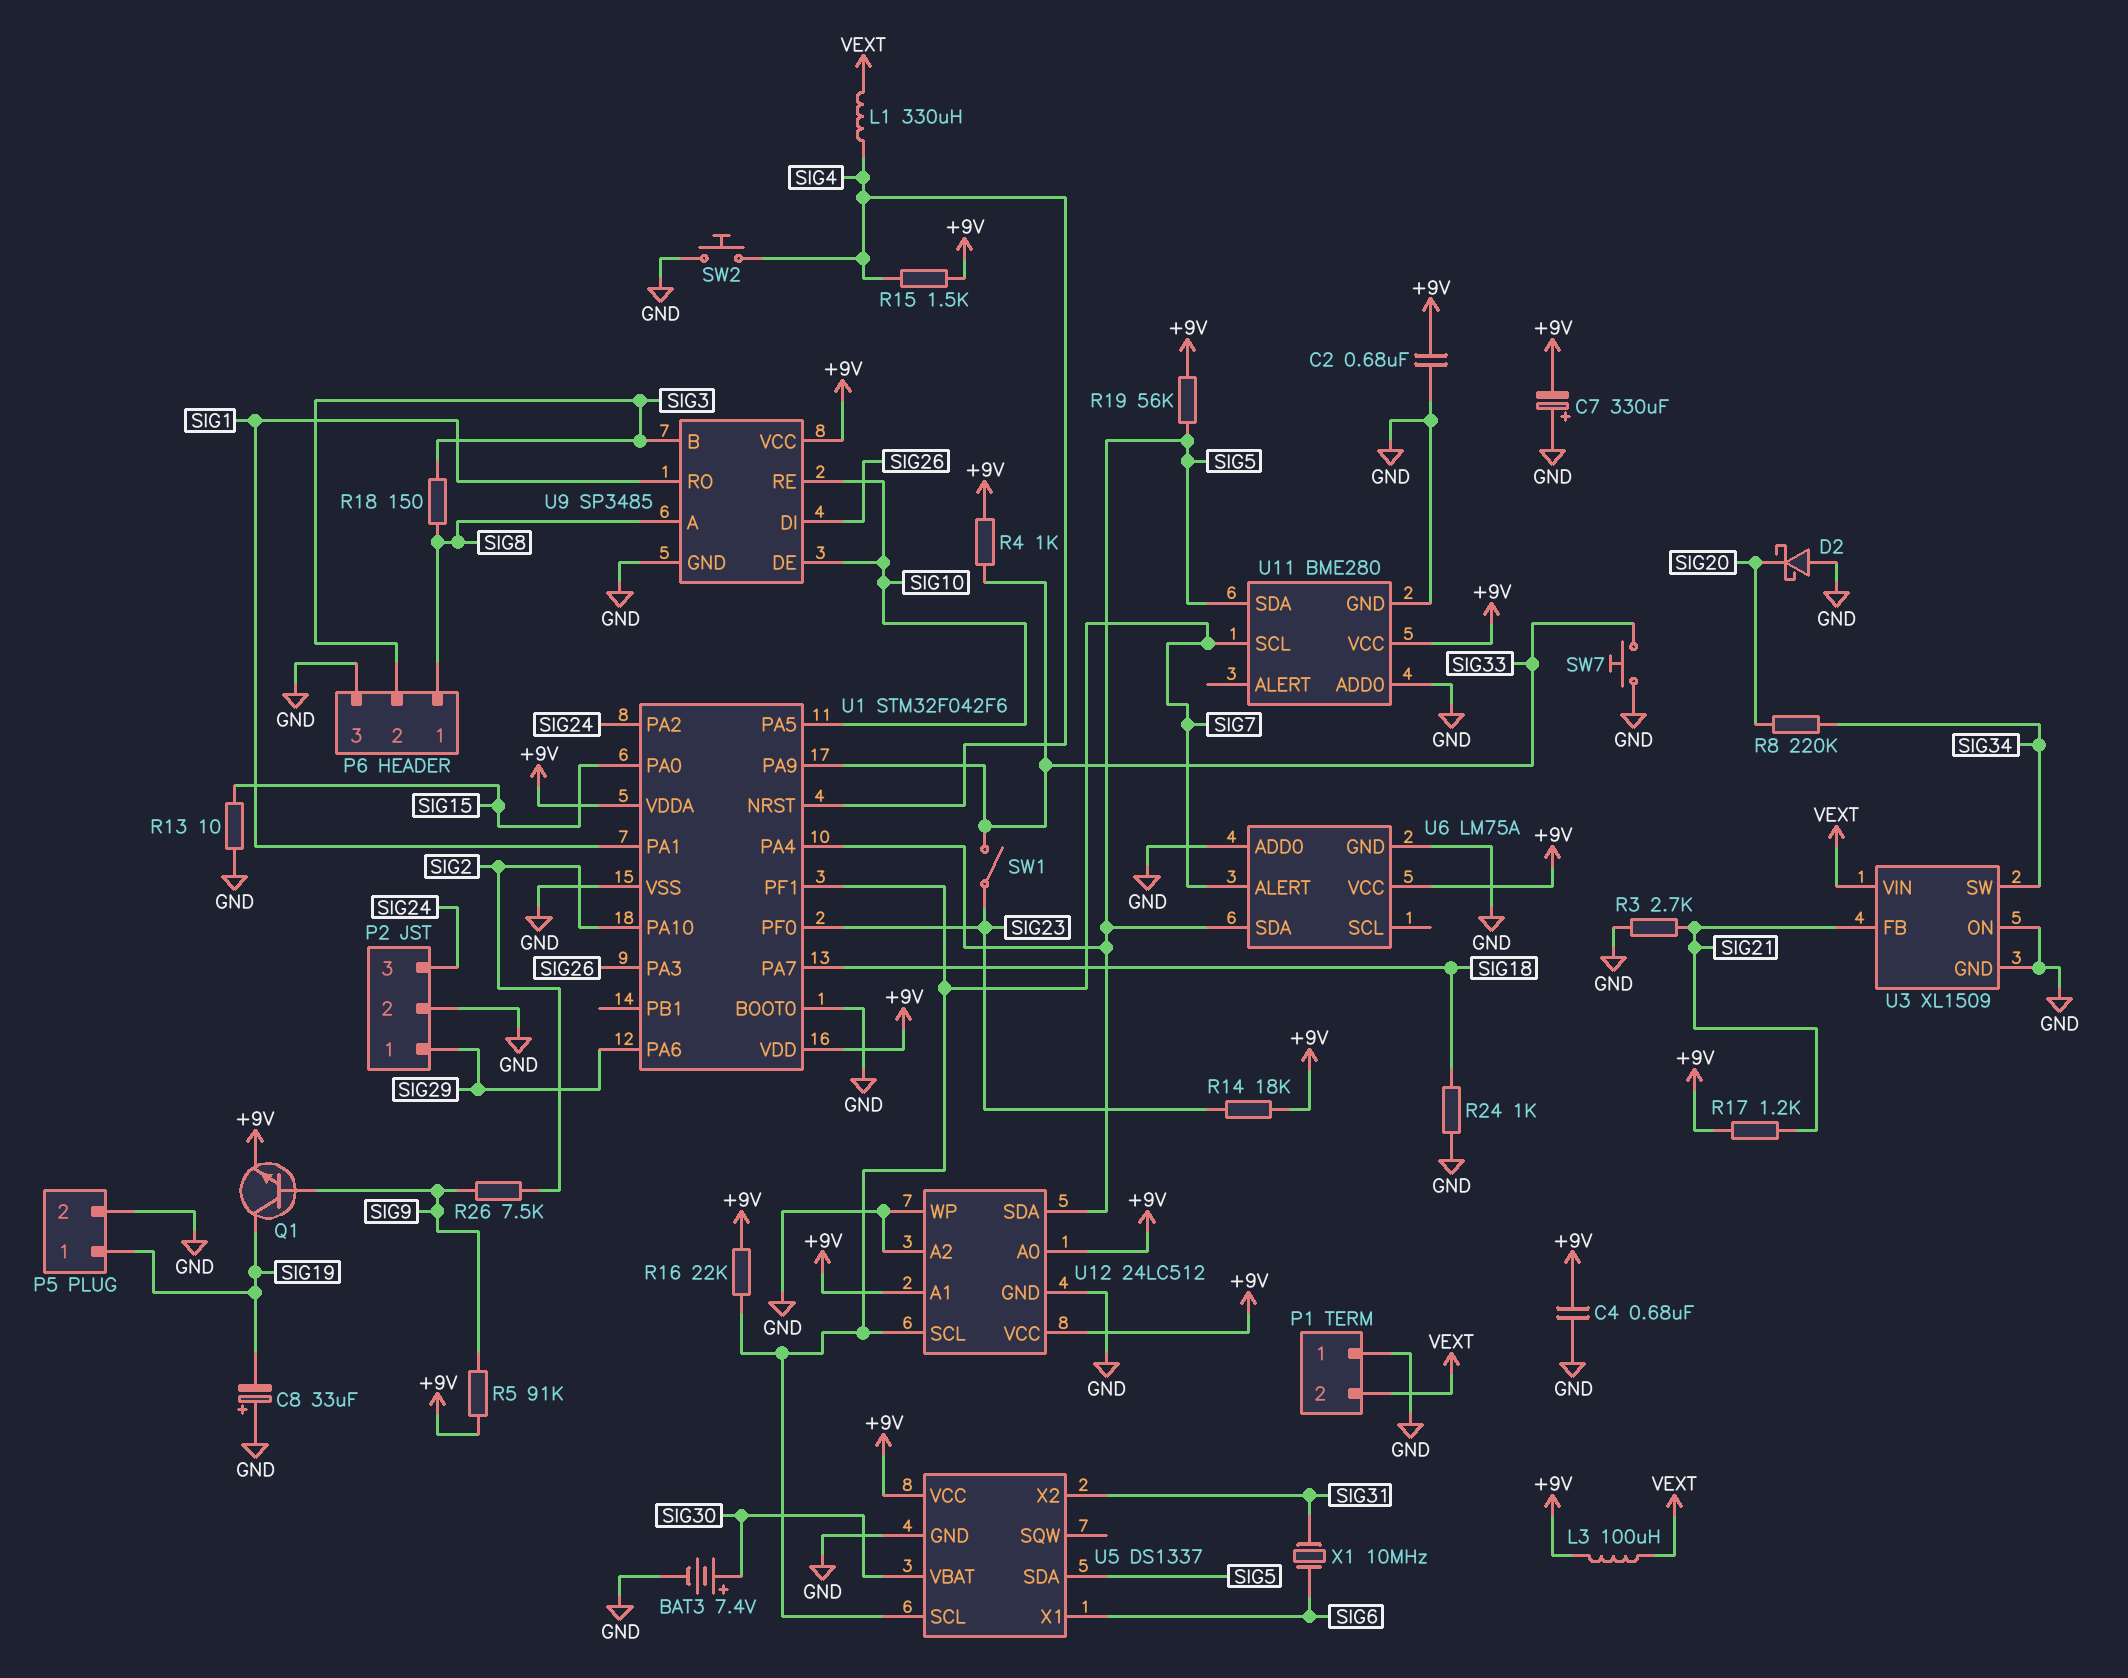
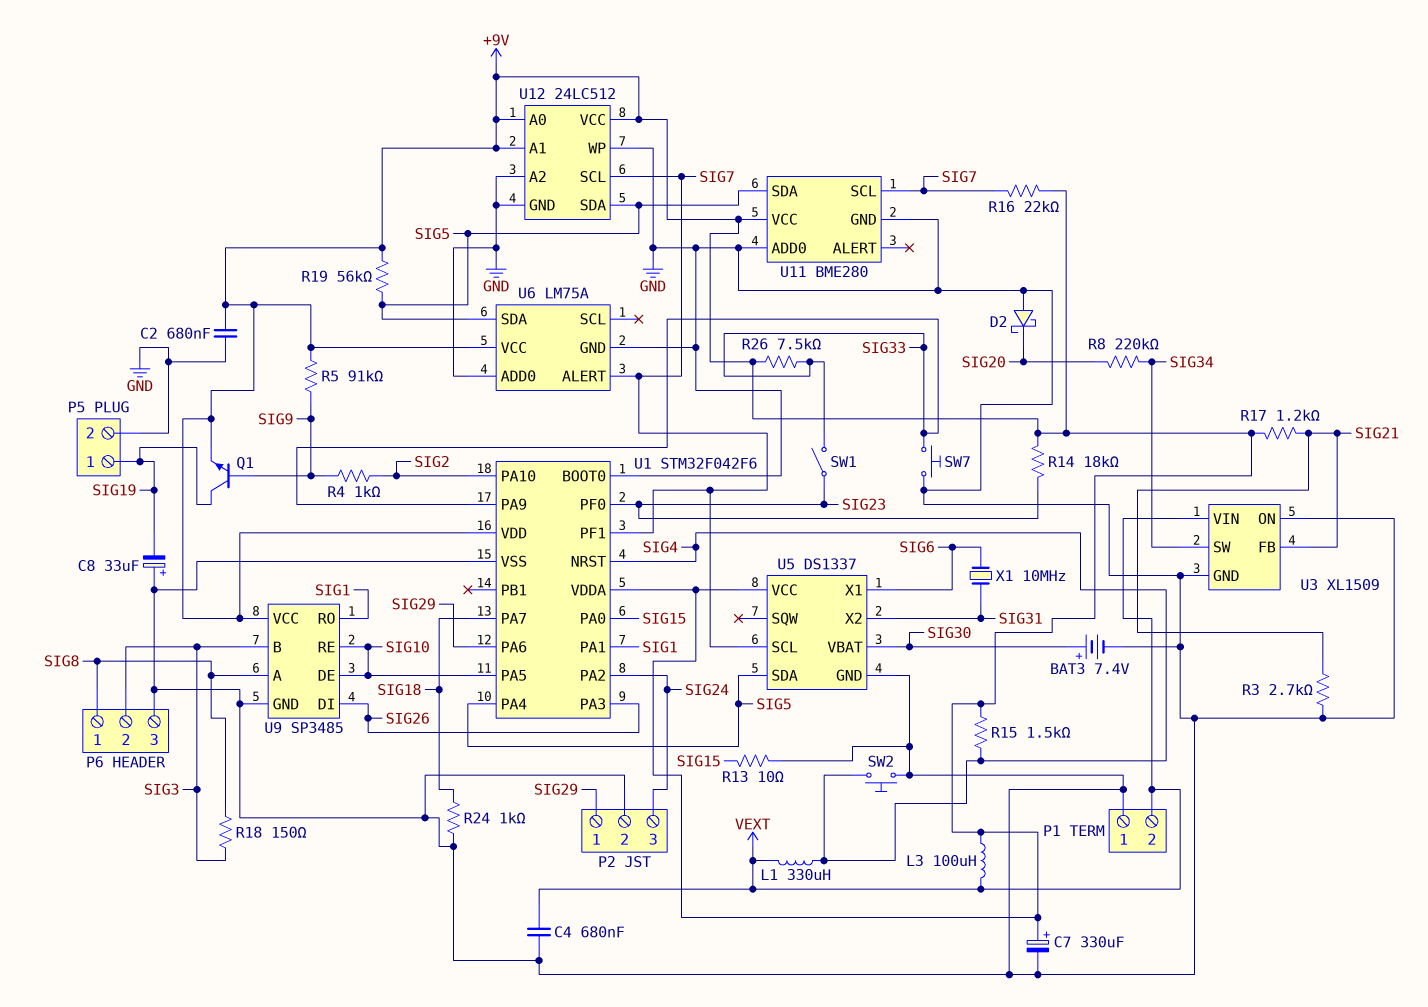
C4: 680nF (+9V, GND) -> 680nF (GND, VEXT)
C7: 330uF (plus GND, minus +9V) -> 330uF (plus +9V, minus GND)
R4: 1k (+9V, SIG33) -> 1k (SIG2, SIG9)
R26: 7.5k (SIG2, SIG9) -> 7.5k (+9V, SIG33)

